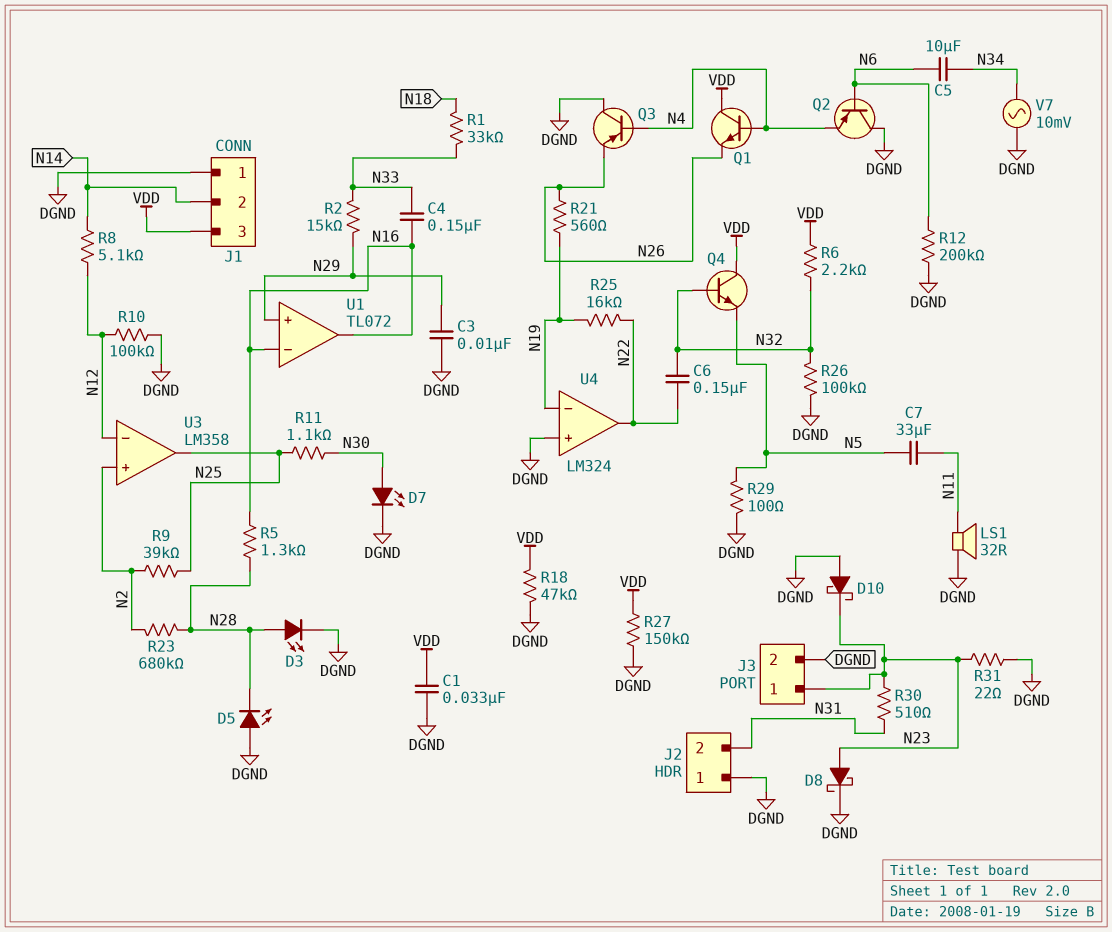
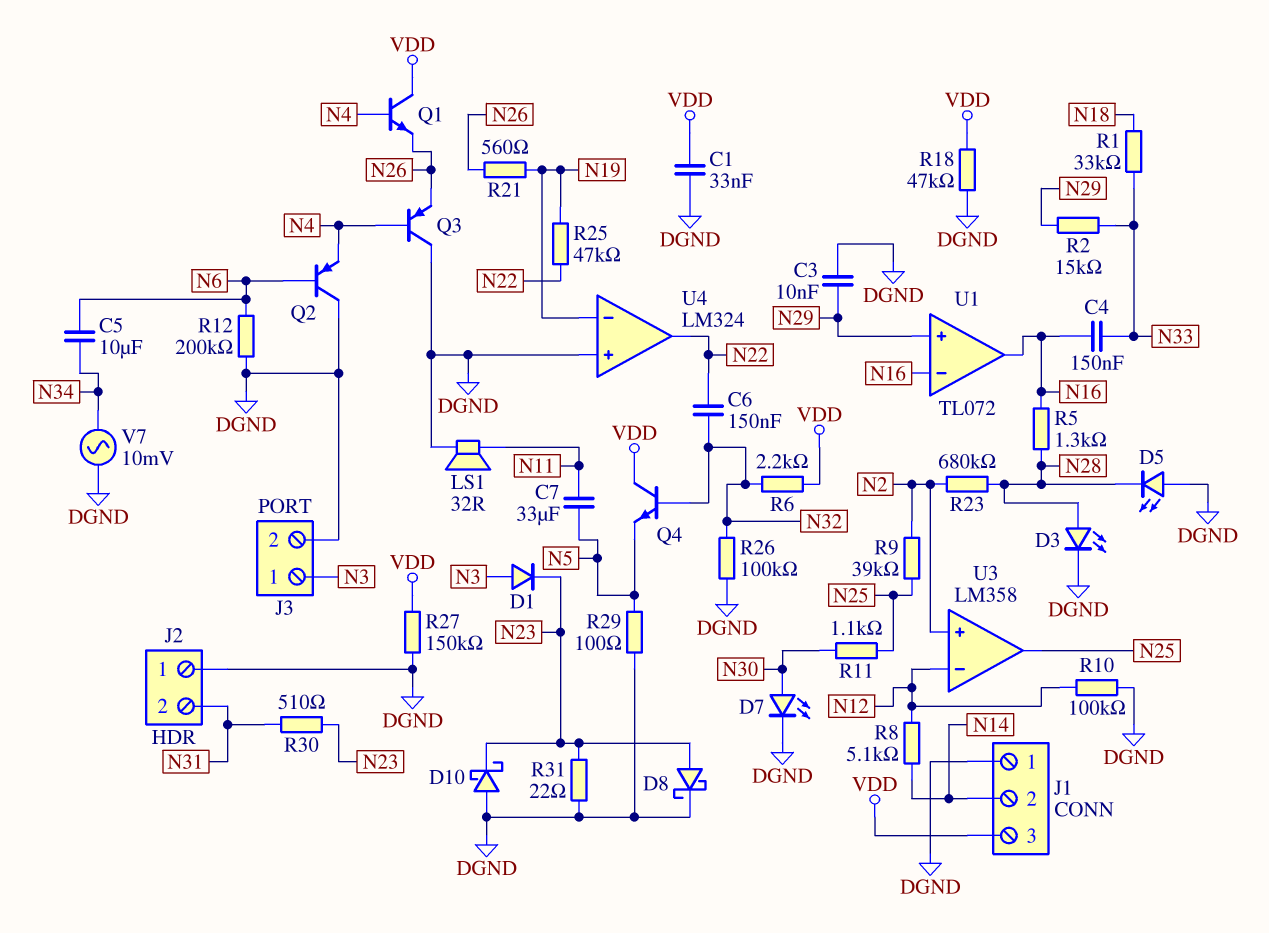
D1: none -> diode (A N3, K N23)
J3 pin 1: N23 -> N3
R25: 16k (N19, N22) -> 47k (N19, N22)

